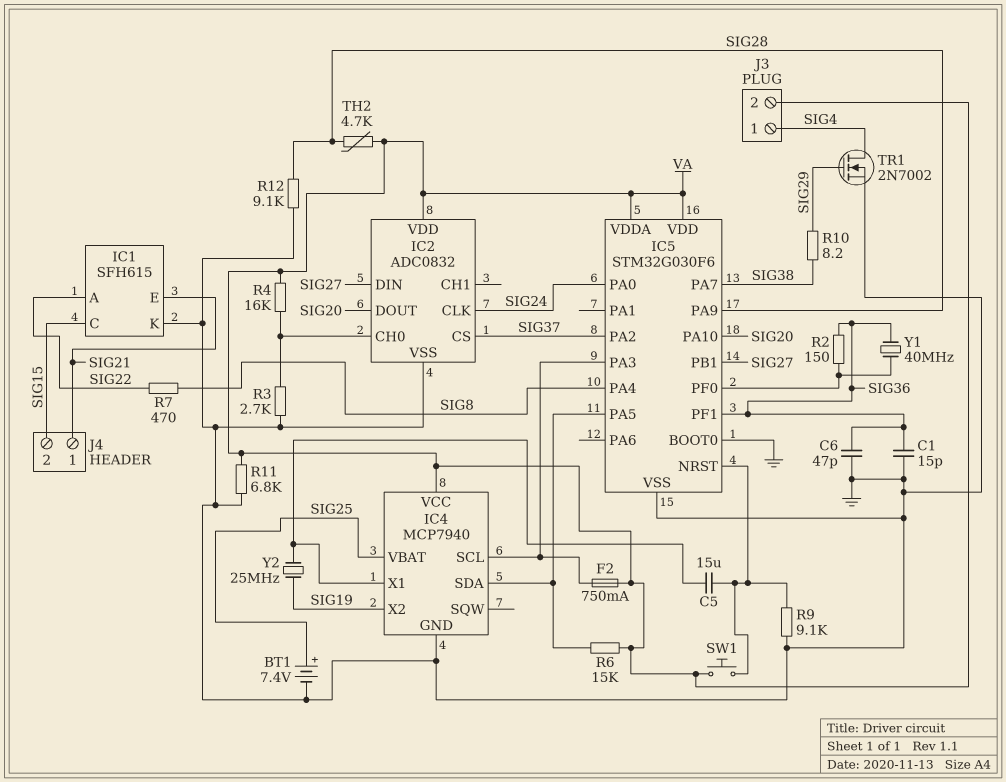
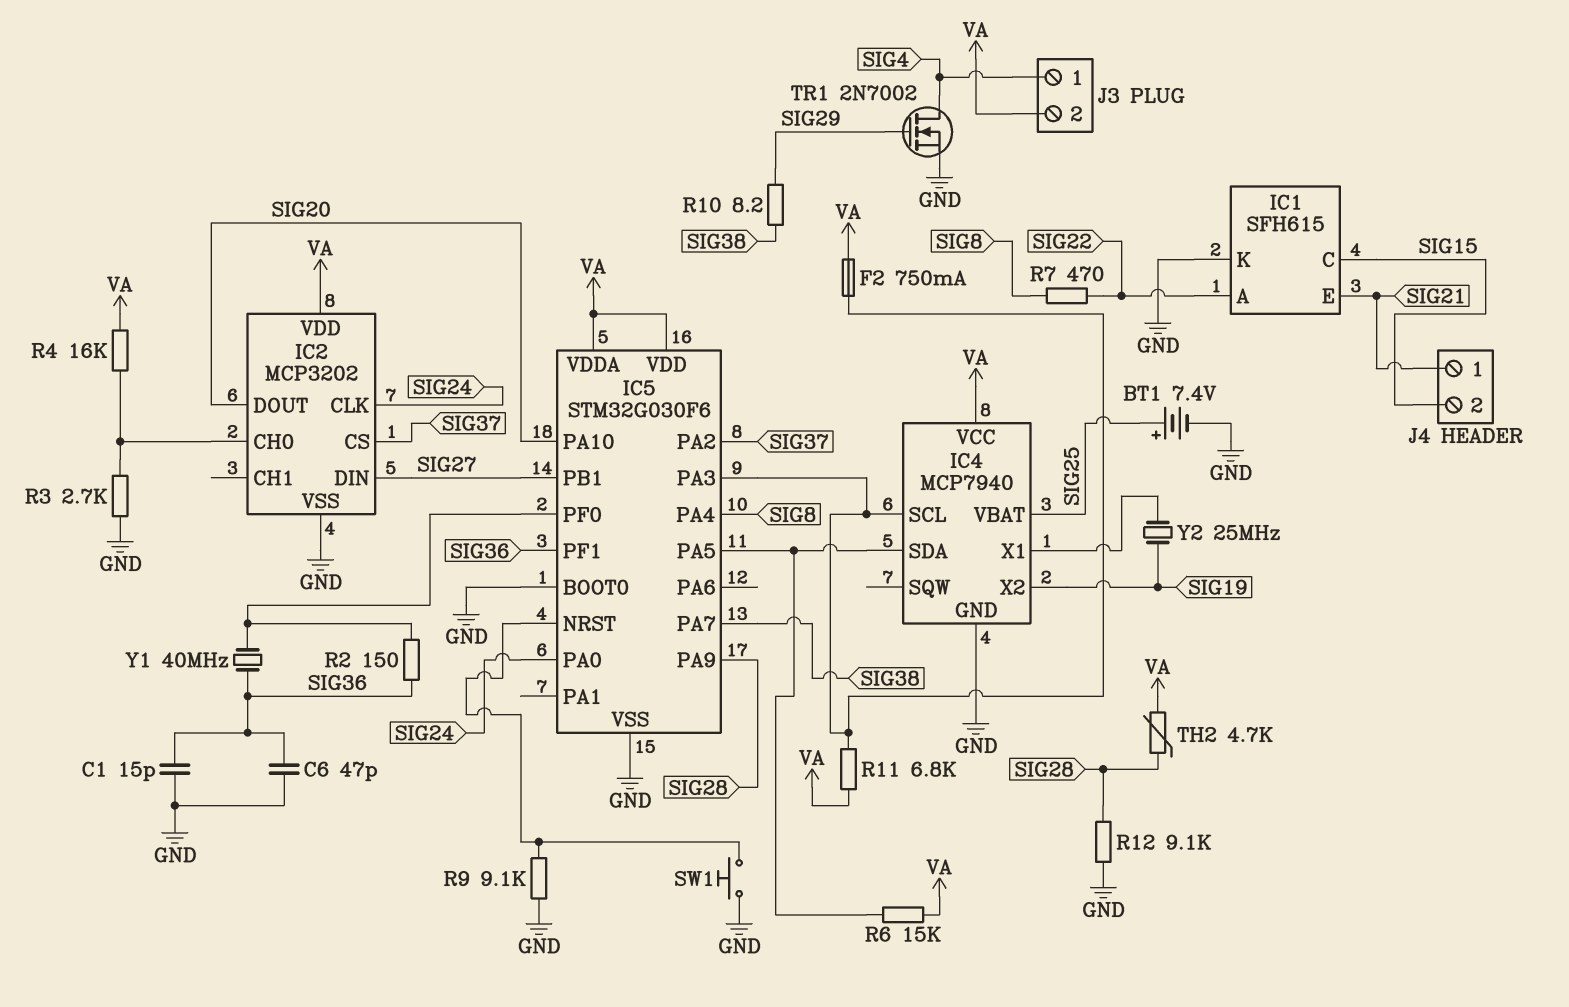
C5: 15uF (IC4/X1, IC5/NRST) -> none
IC2: ADC0832 -> MCP3202
R11: 6.8k (GND, VA) -> 6.8k (IC4/SCL, VA)
SW1: button (IC5/NRST, VA) -> button (GND, IC5/NRST)

